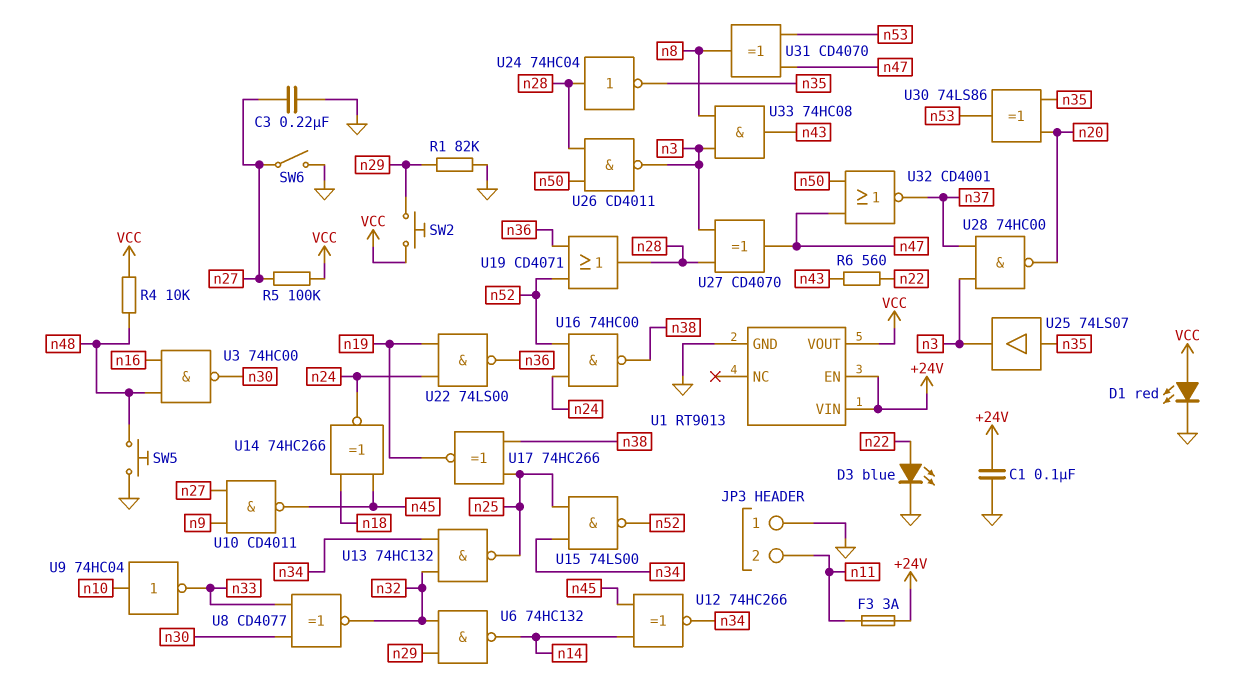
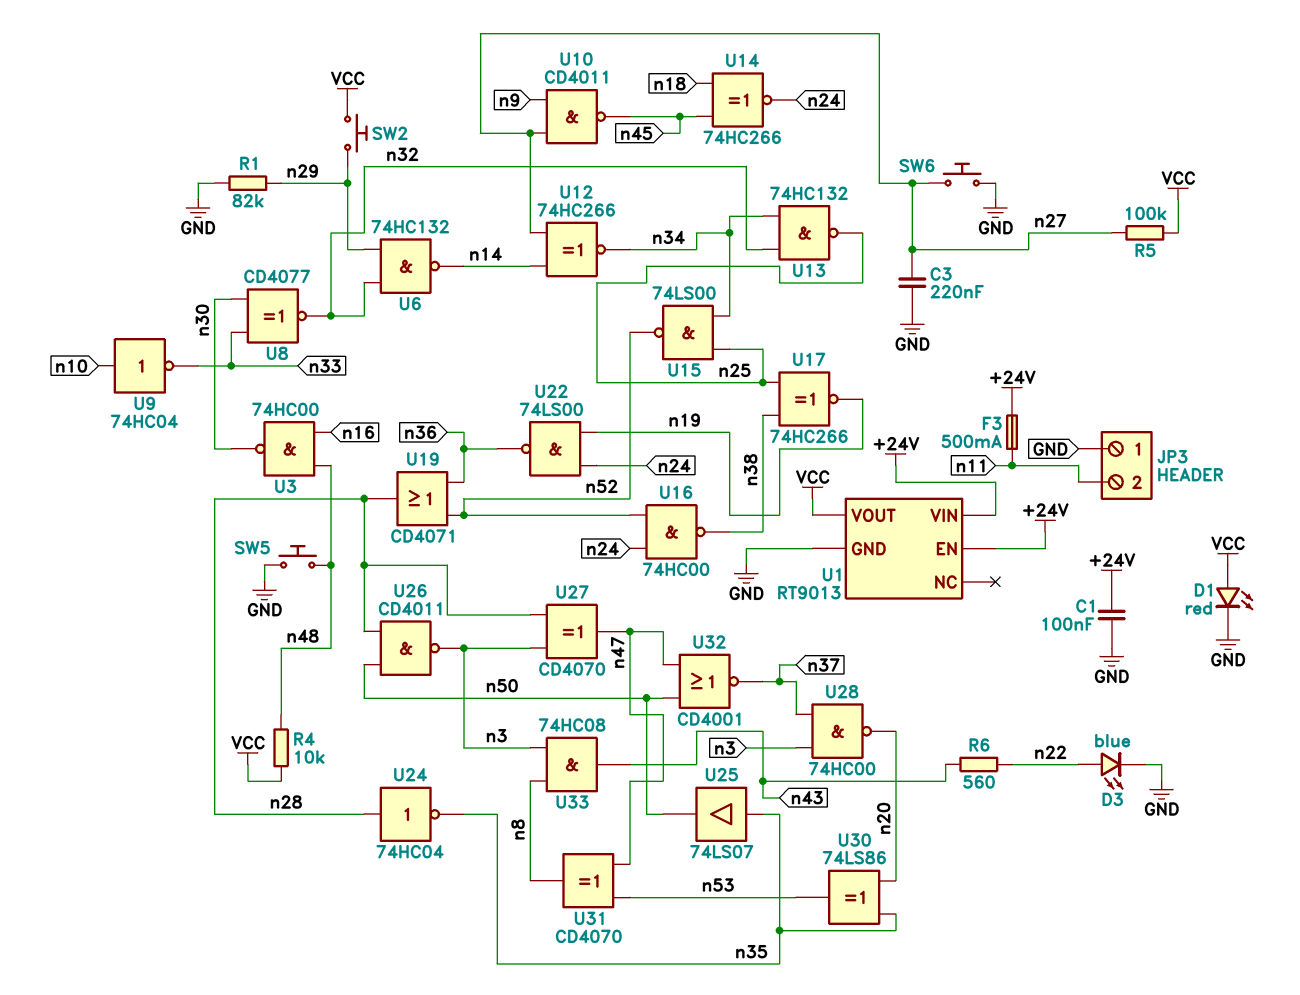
F3: 3A (+24V, n11) -> 500mA (+24V, n11)
SW6: switch (GND, n27) -> button (GND, n27)
U12: XNOR 74HC266 (in n14, in n45, out n34) -> XNOR 74HC266 (in n14, in n27, out n34)
U25: buffer 74LS07 (in n35, out n3) -> buffer 74LS07 (in n35, out n50)

